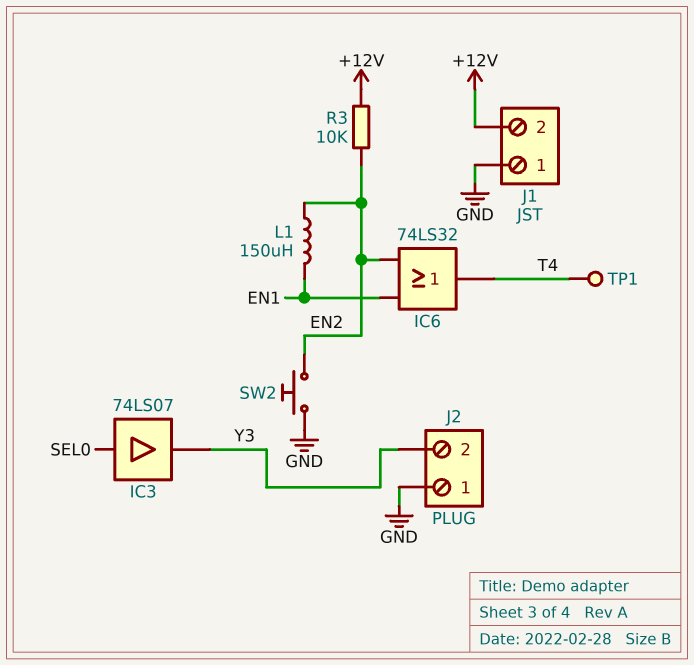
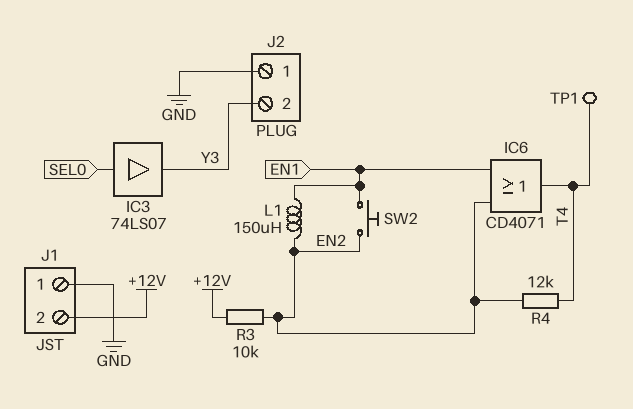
IC6: OR 74LS32 (in EN1, in EN2, out T4) -> OR CD4071 (in EN1, in EN2, out T4)
R4: none -> 12k (EN2, T4)
SW2: button (EN2, GND) -> button (EN1, EN2)

